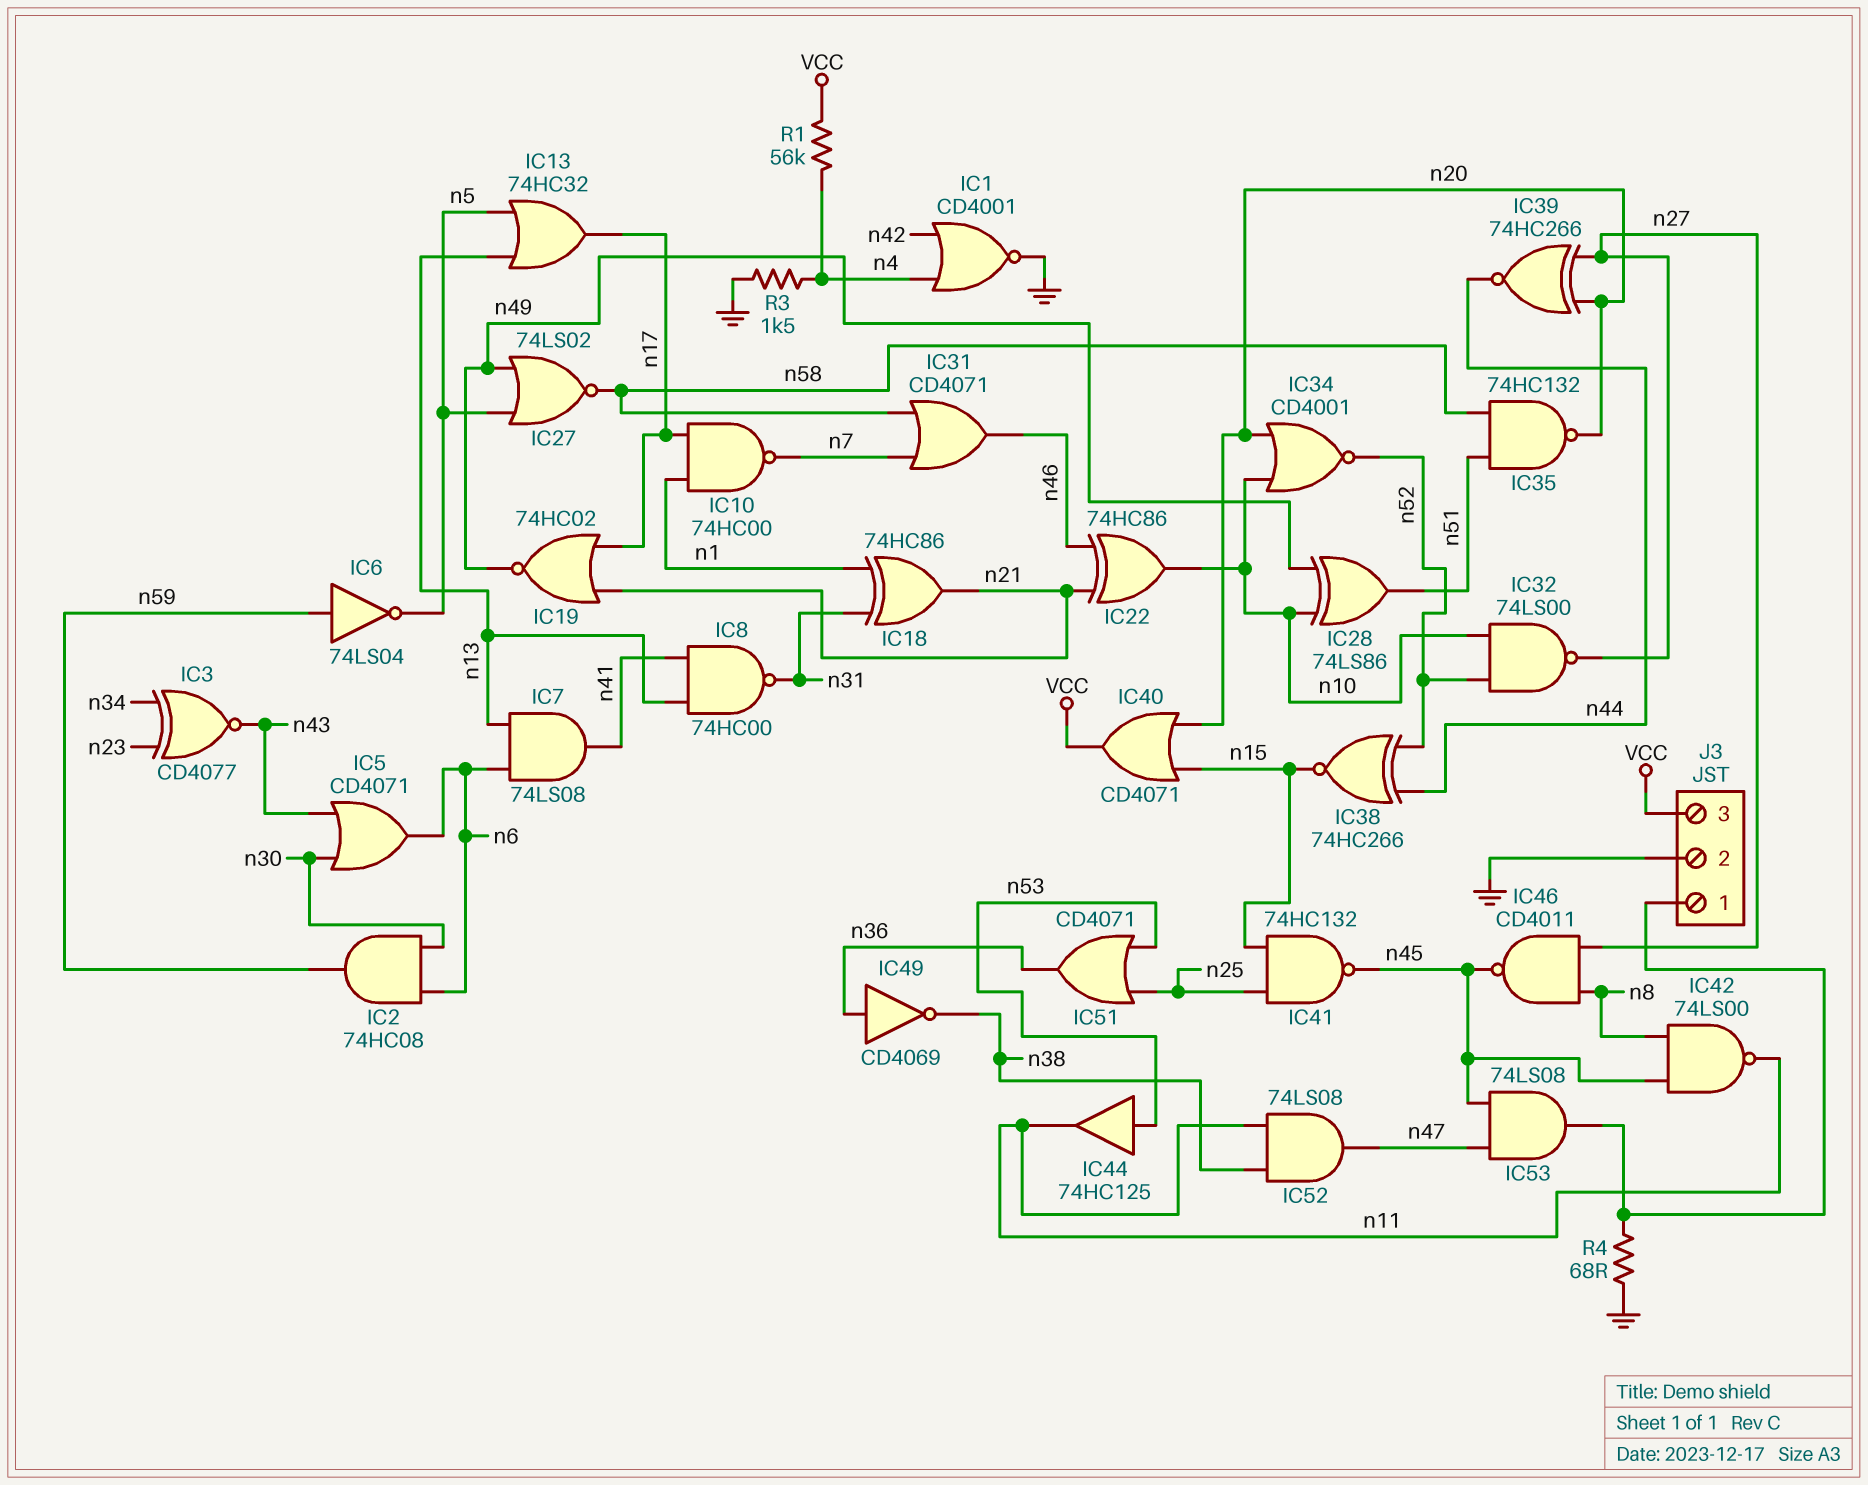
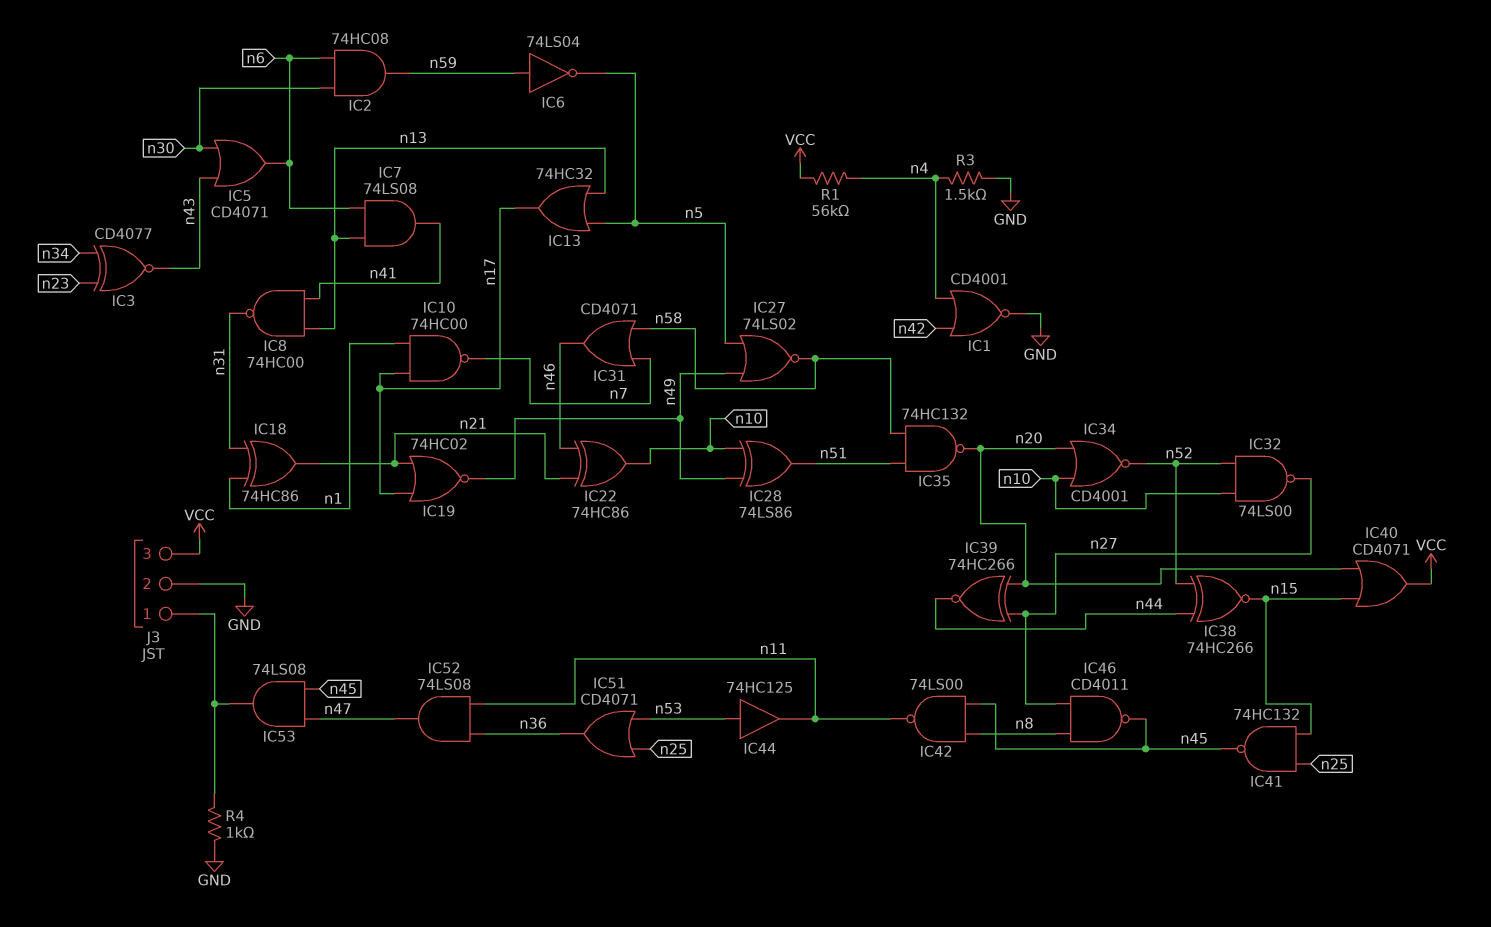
IC49: NOT CD4069 (in n36, out n38) -> none
IC52: AND 74LS08 (in n11, in n38, out n47) -> AND 74LS08 (in n11, in n36, out n47)
R4: 68 (GND, J3/1) -> 1k (GND, J3/1)

